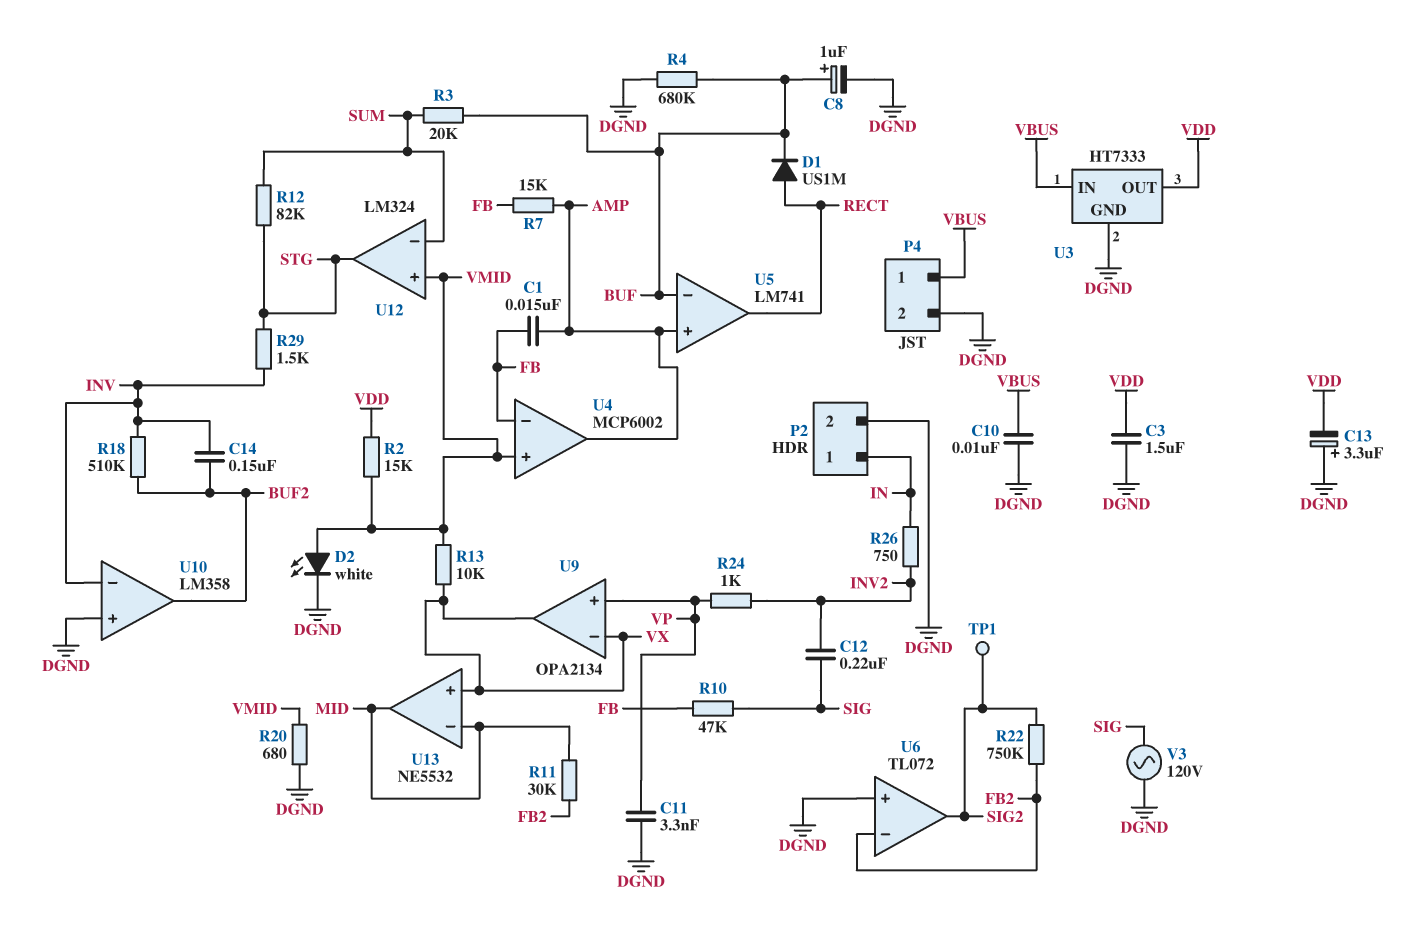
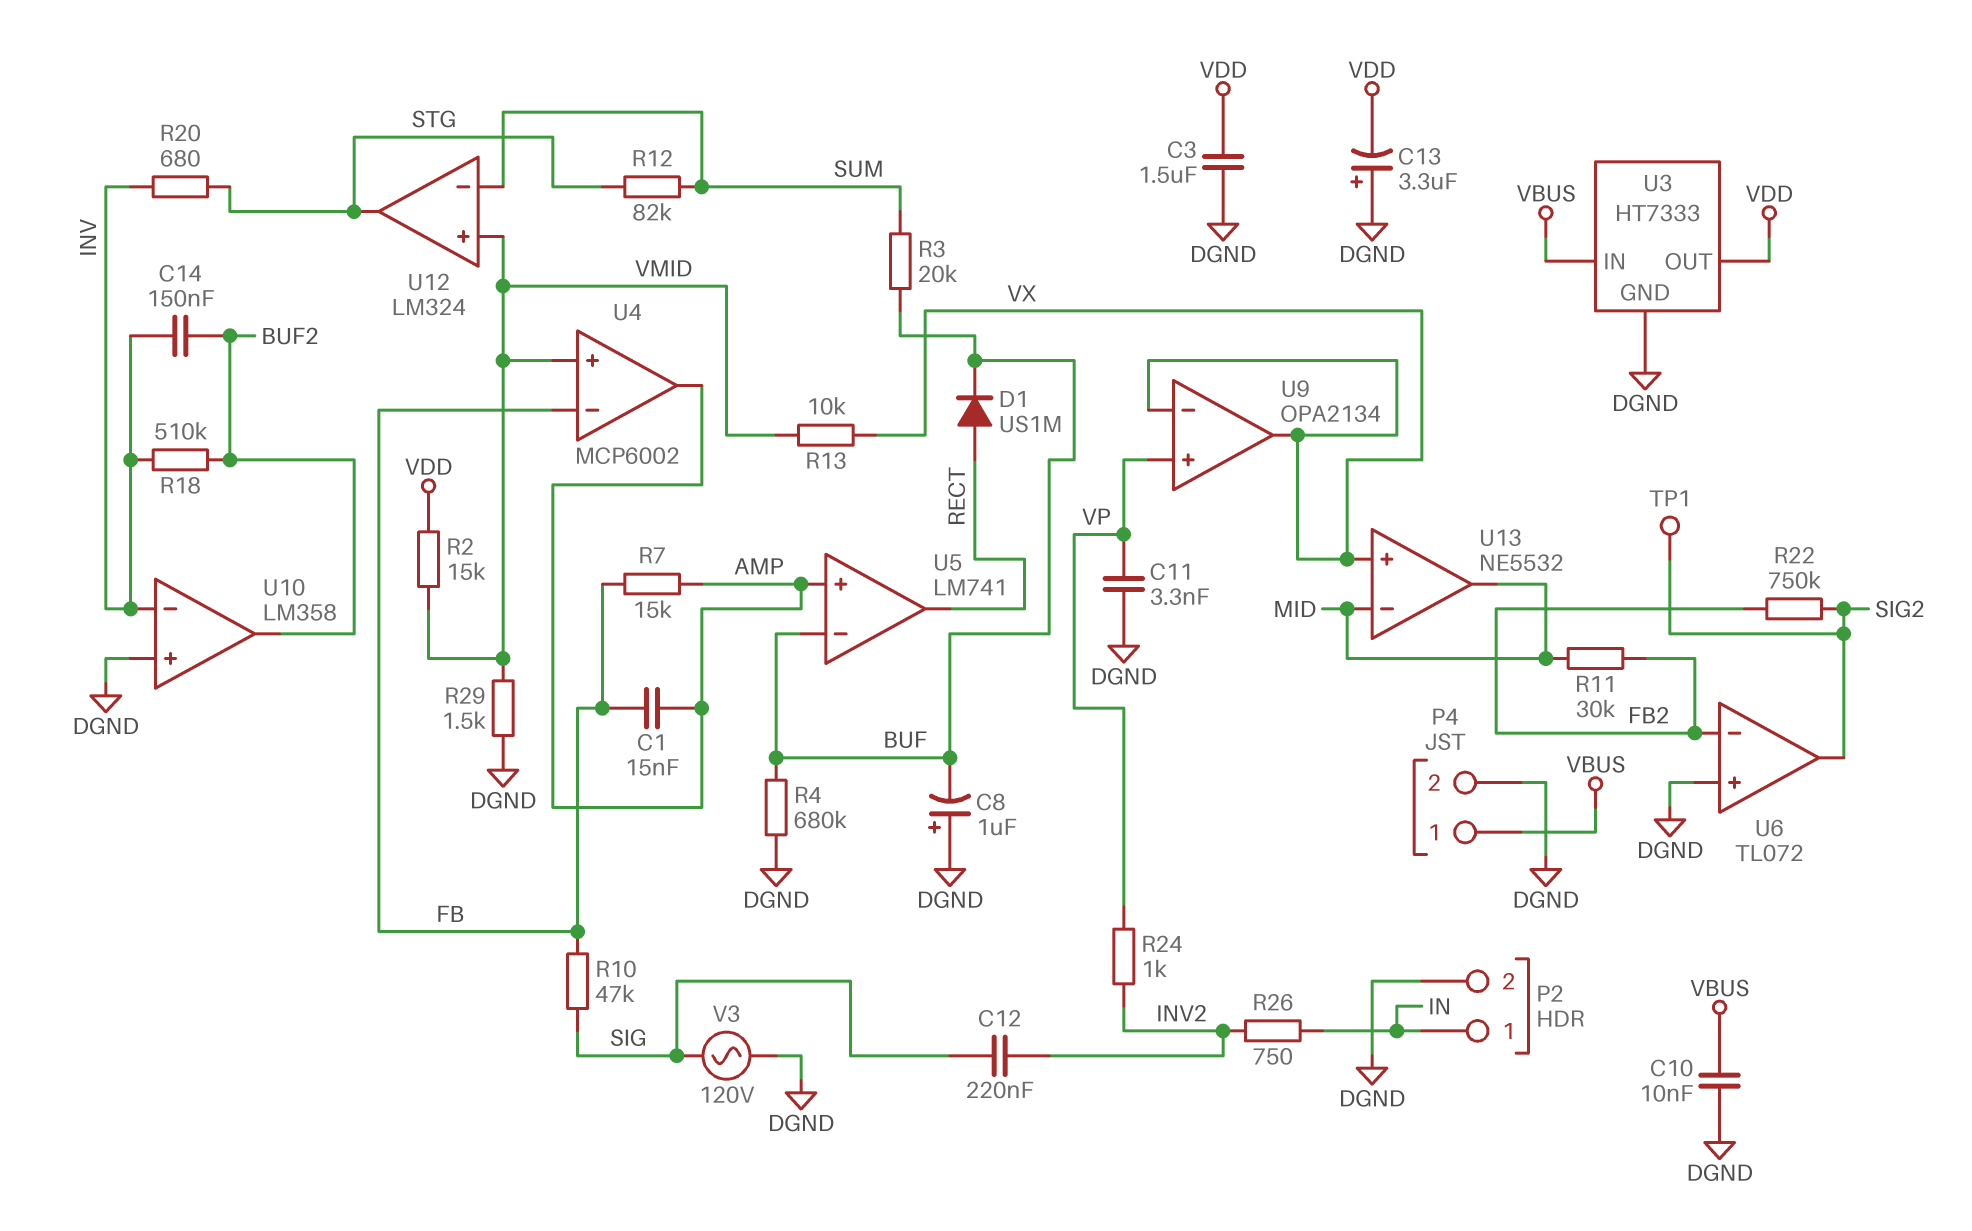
C8: 1uF (plus BUF, minus DGND) -> 1uF (plus DGND, minus BUF)
D2: LED white (A VMID, K DGND) -> none
R20: 680 (DGND, VMID) -> 680 (INV, STG)
R29: 1.5k (INV, STG) -> 1.5k (DGND, VMID)

